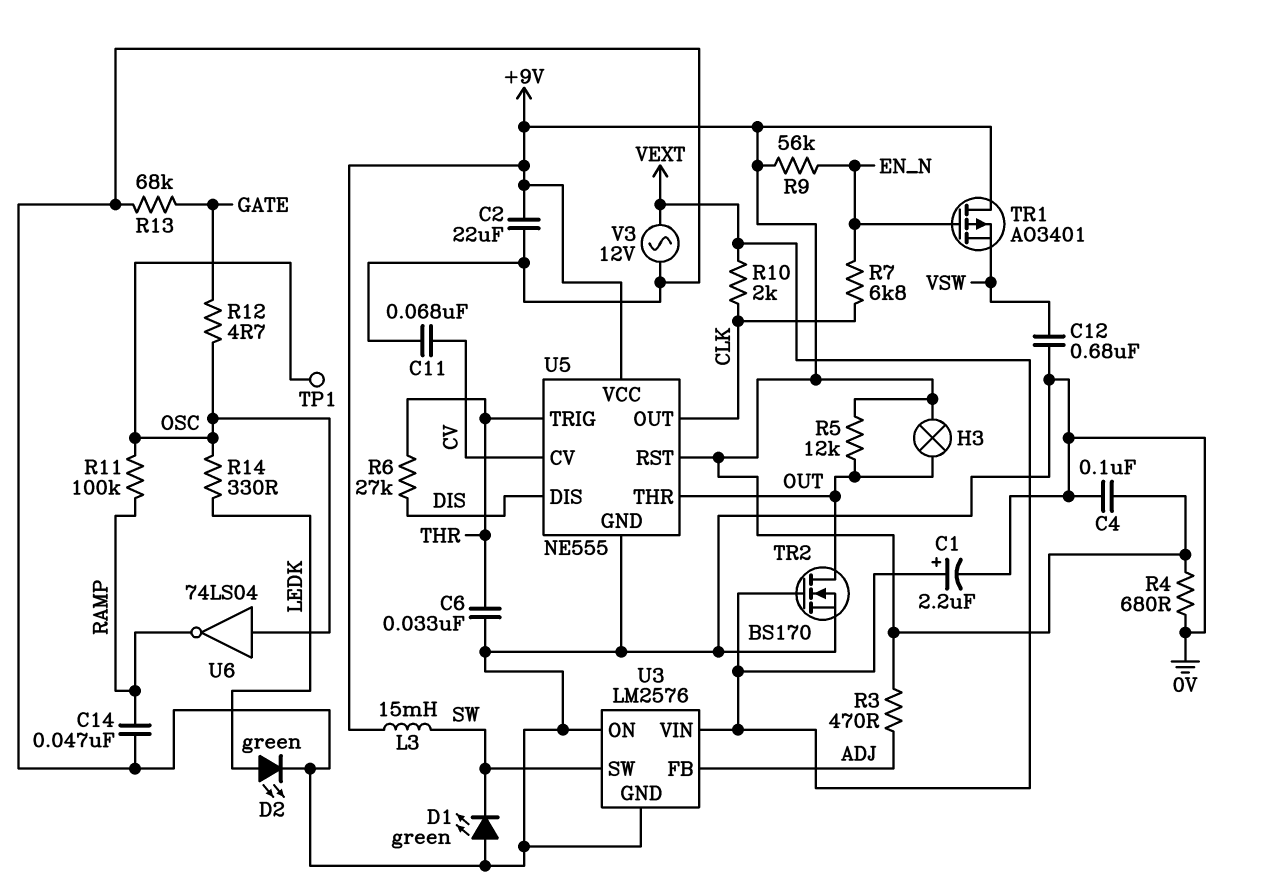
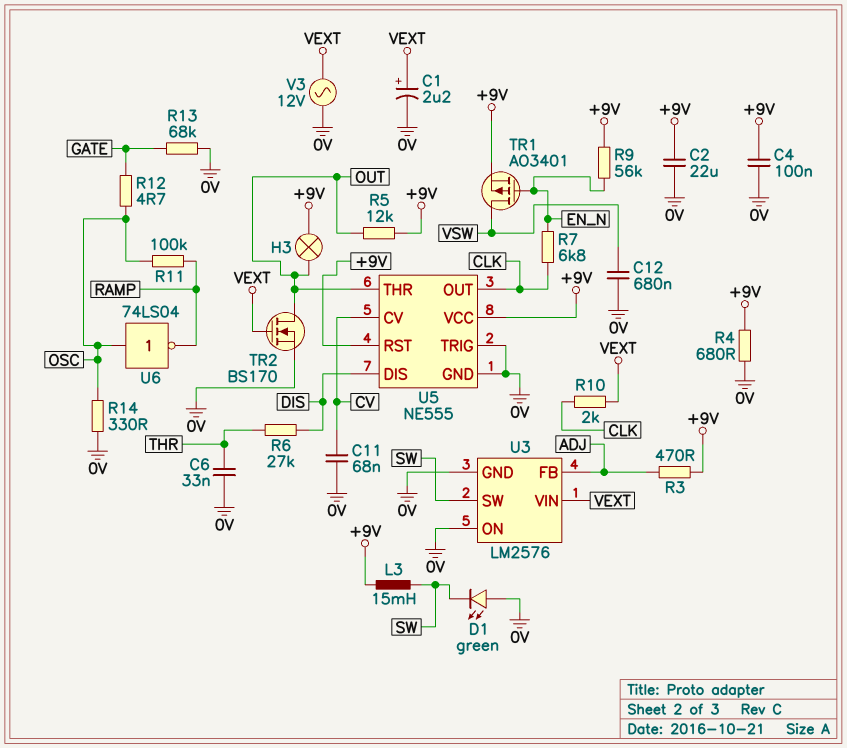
C14: 47nF (0V, RAMP) -> none
D2: LED green (A LEDK, K 0V) -> none
R14: 330 (LEDK, OSC) -> 330 (0V, OSC)
TP1: test point (OSC) -> none
TR1: PMOS AO3401 (G EN_N, D +9V, S VSW) -> PMOS AO3401 (G EN_N, D VSW, S +9V)
U5 pin TRIG: THR -> 0V

